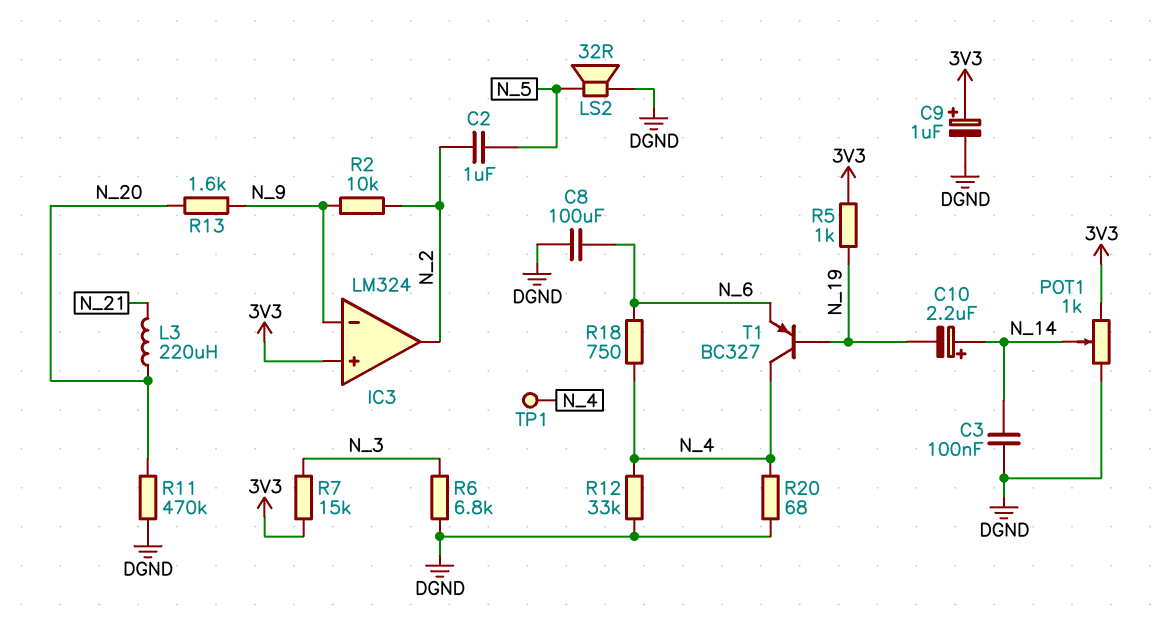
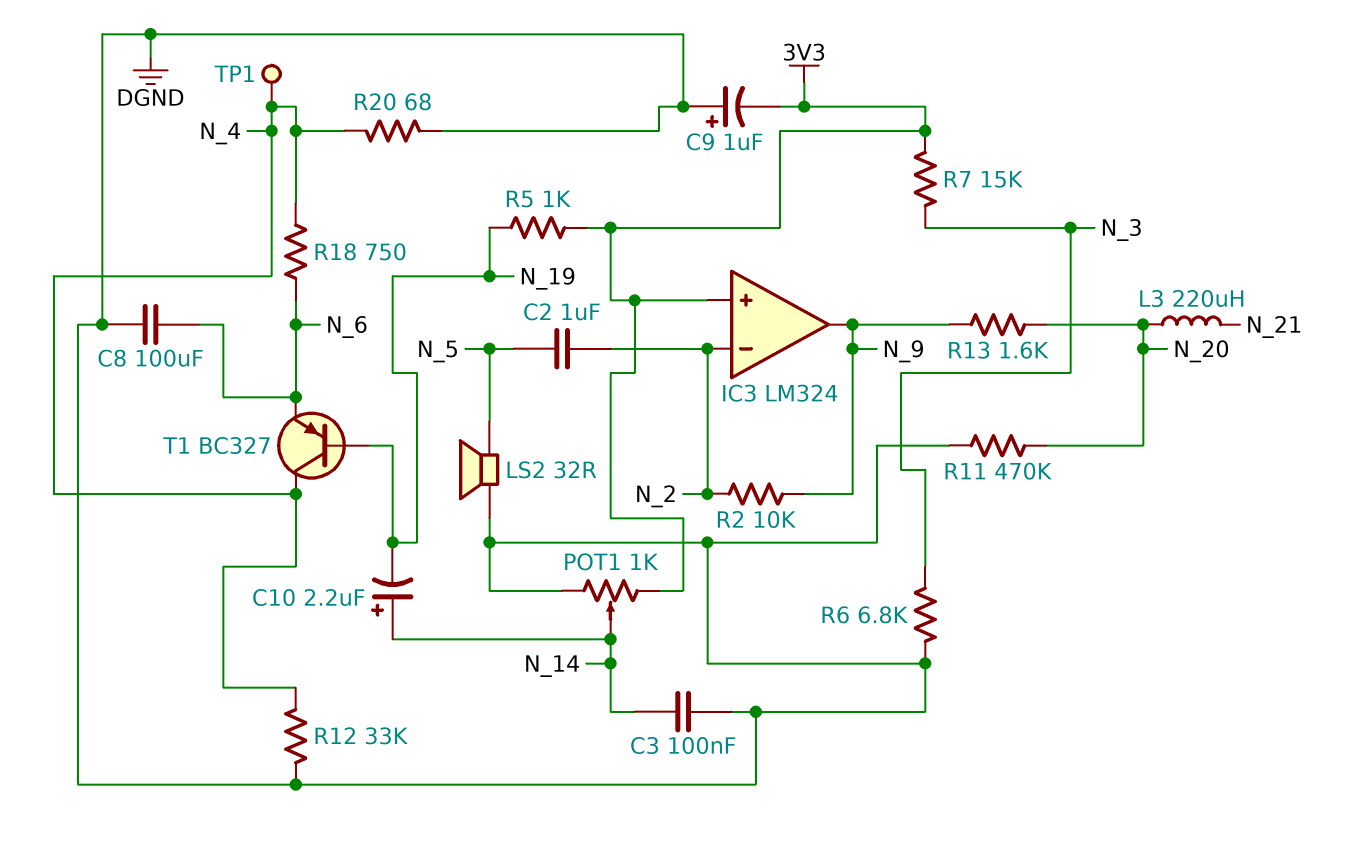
C9: 1uF (plus 3V3, minus DGND) -> 1uF (plus DGND, minus 3V3)
IC3 pin in-: N_9 -> N_2
IC3 pin out: N_2 -> N_9

